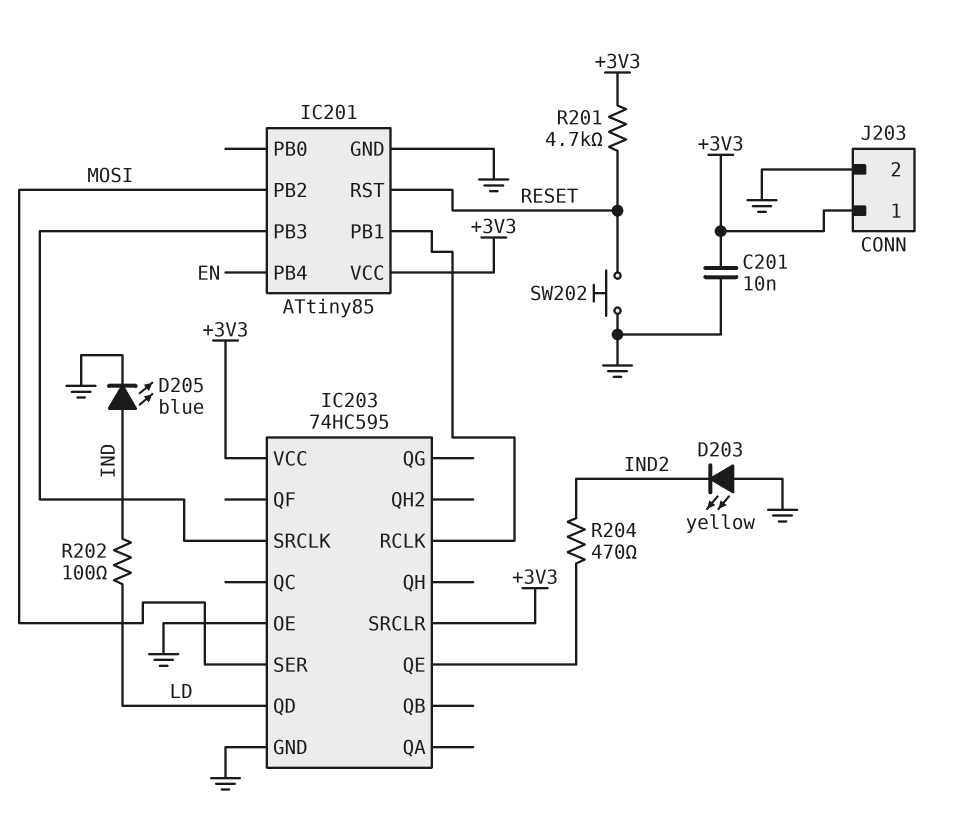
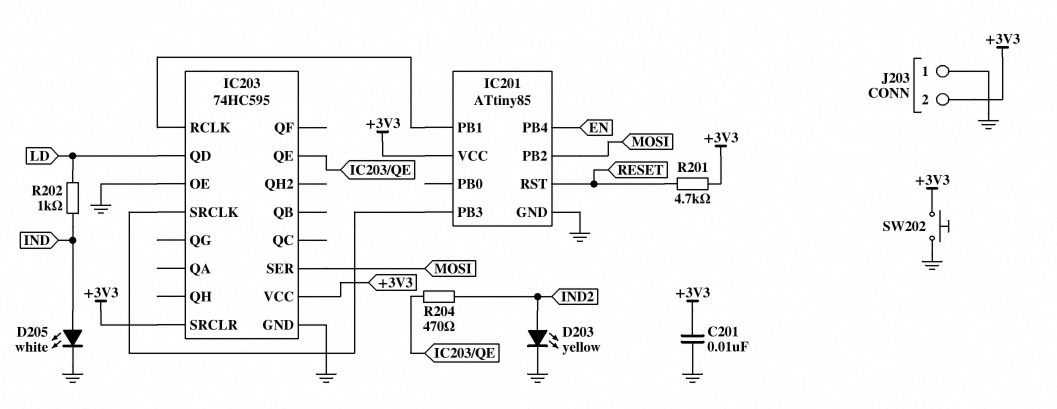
D203: LED yellow (A GND, K IND2) -> LED yellow (A IND2, K GND)
D205: LED blue (A IND, K GND) -> LED white (A IND, K GND)
J203 pin 1: +3V3 -> GND
J203 pin 2: GND -> +3V3
R202: 100 (IND, LD) -> 1k (IND, LD)
SW202: button (GND, RESET) -> button (+3V3, GND)

